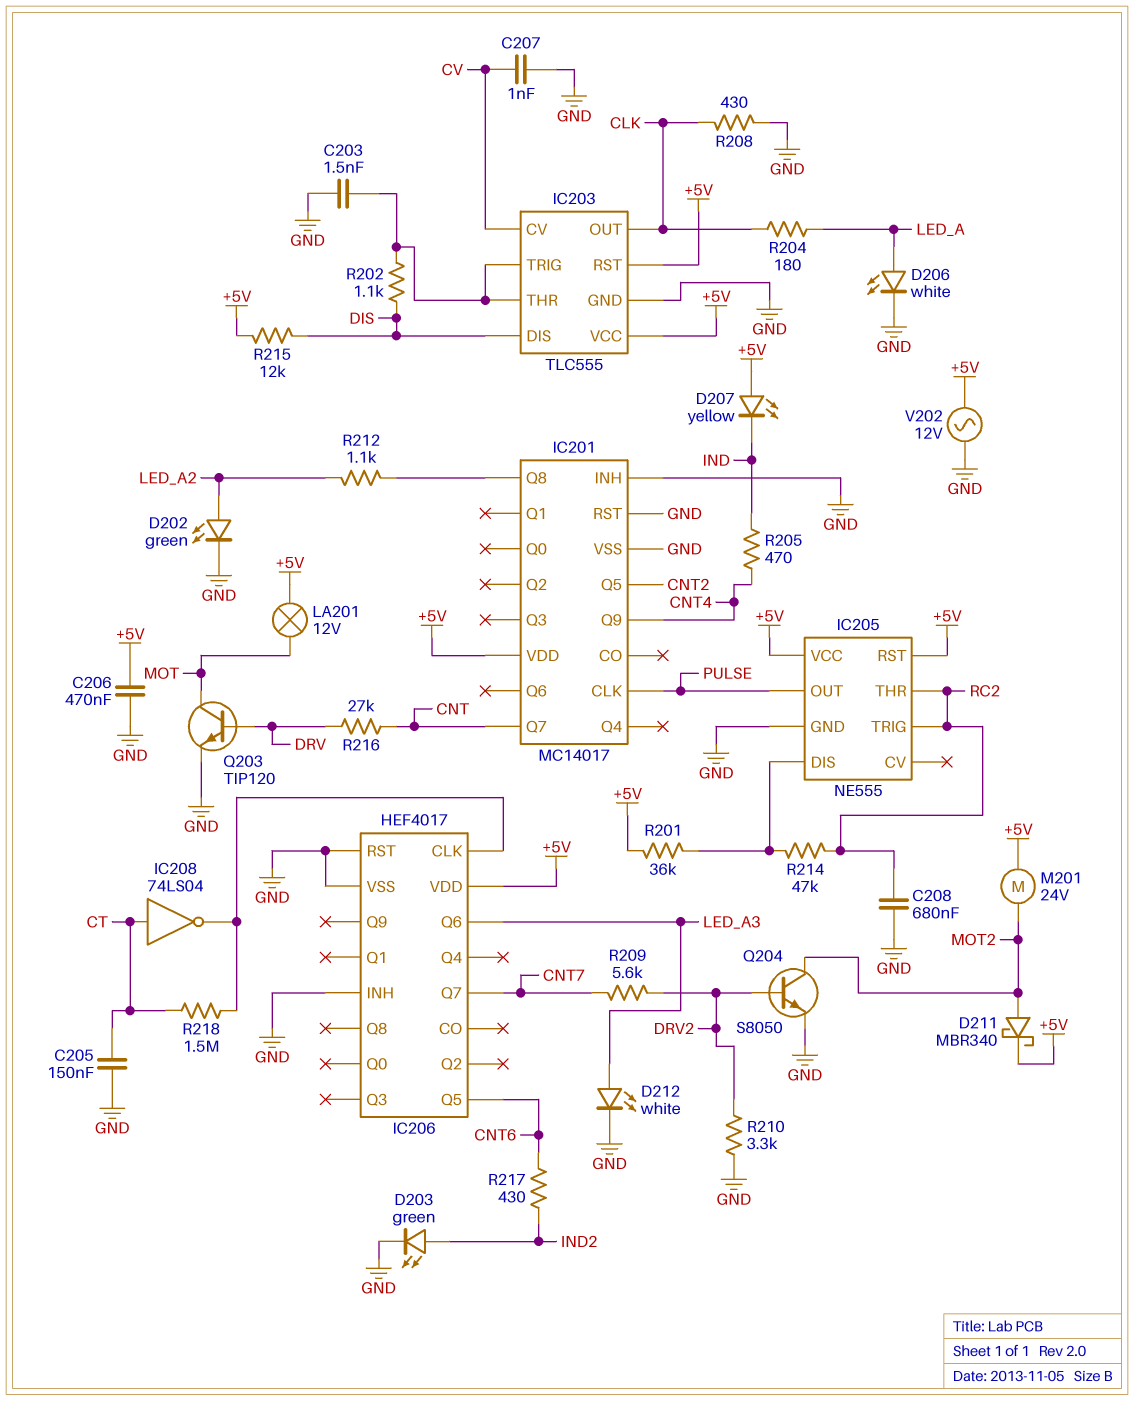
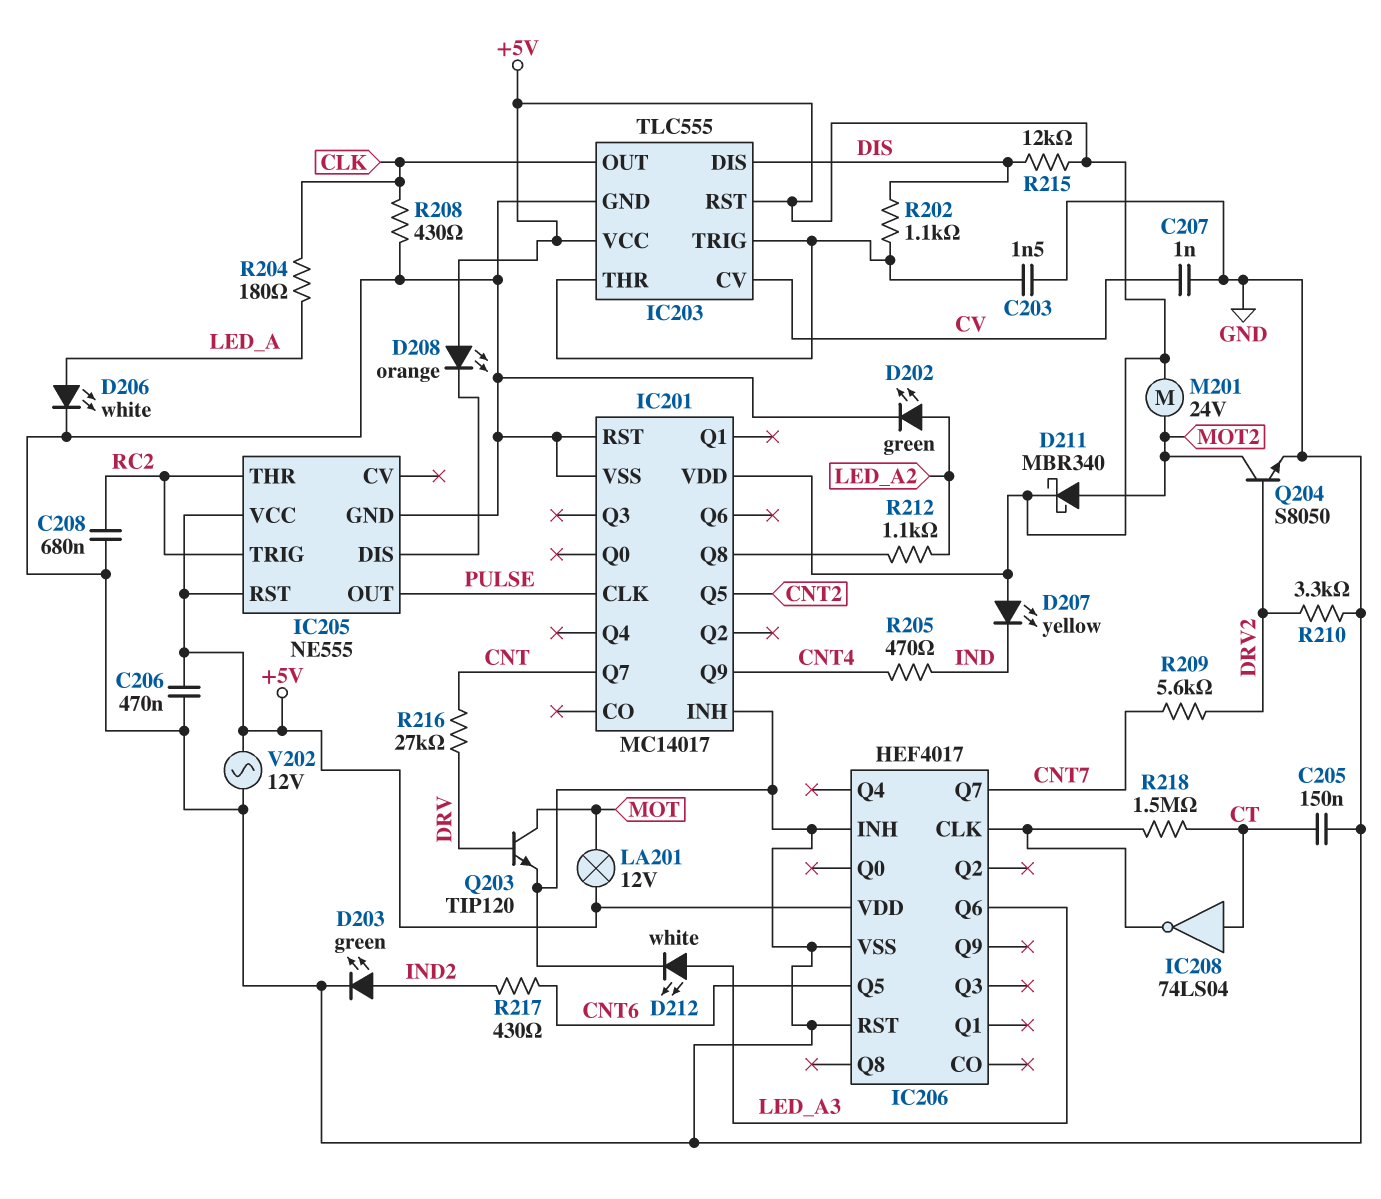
D208: none -> LED orange (A +5V, K IC205/DIS)
R201: 36k (+5V, IC205/DIS) -> none
R214: 47k (IC205/DIS, RC2) -> none

